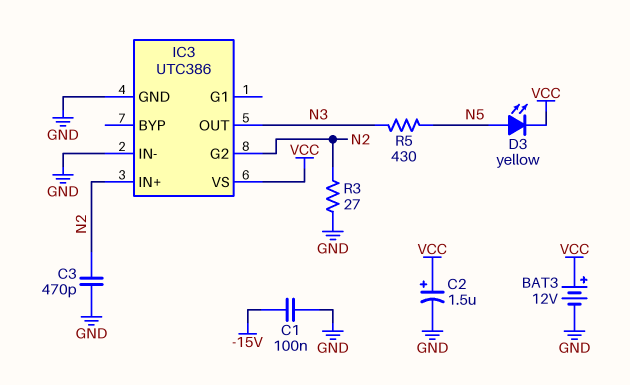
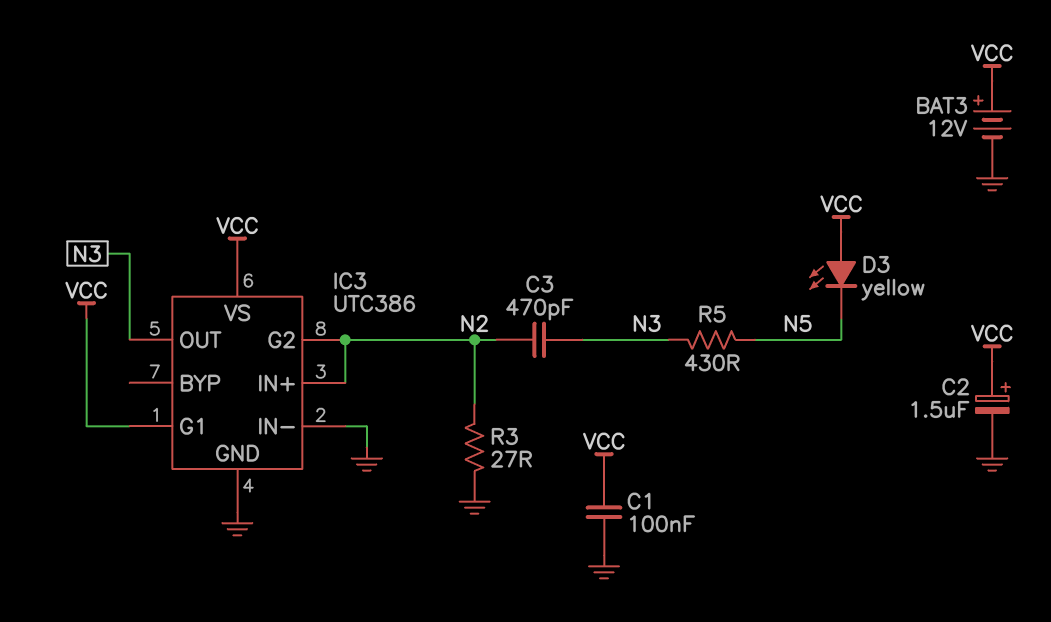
C1: 100nF (-15V, GND) -> 100nF (GND, VCC)
C3: 470pF (GND, N2) -> 470pF (N2, N3)
D3: LED yellow (A N5, K VCC) -> LED yellow (A VCC, K N5)
IC3 pin G1: none -> VCC

